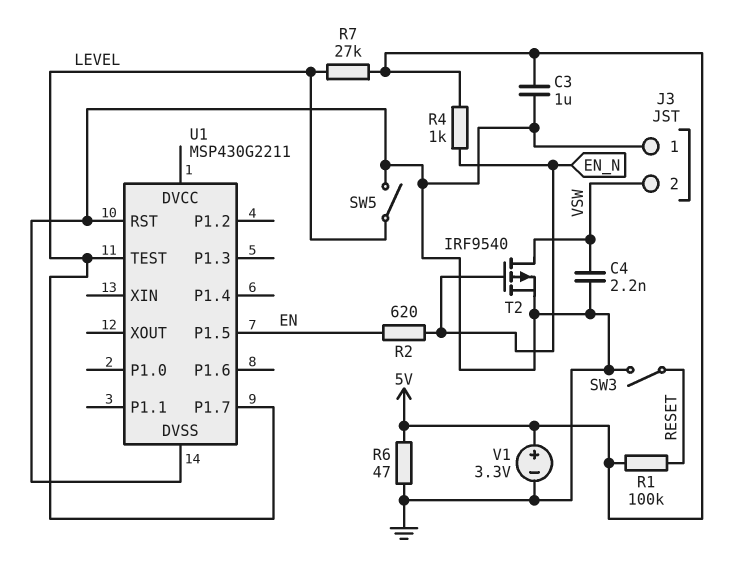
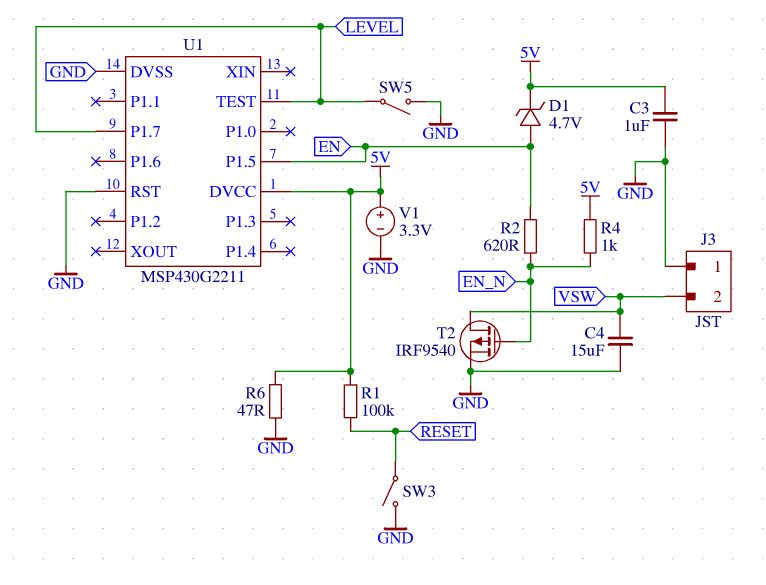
C4: 2.2nF (GND, VSW) -> 15uF (GND, VSW)
D1: none -> zener 4.7V (A EN, K 5V)
R7: 27k (5V, LEVEL) -> none
U1 pin DVCC: none -> 5V

